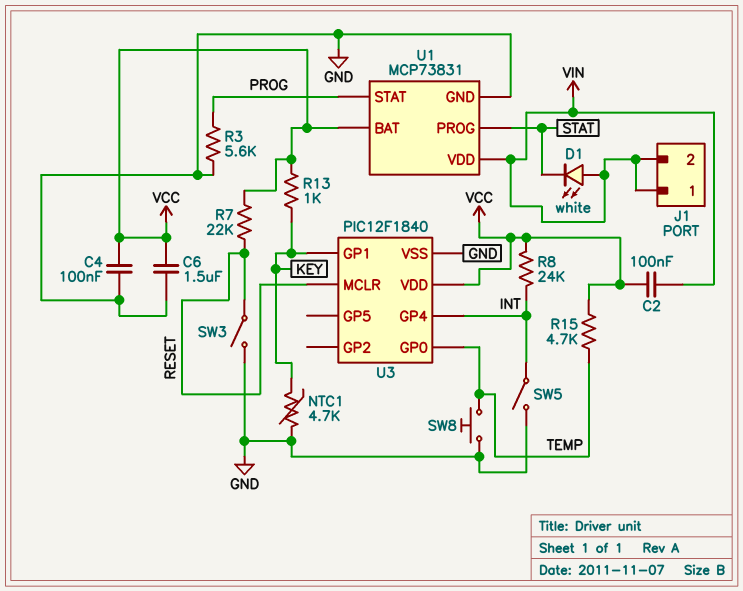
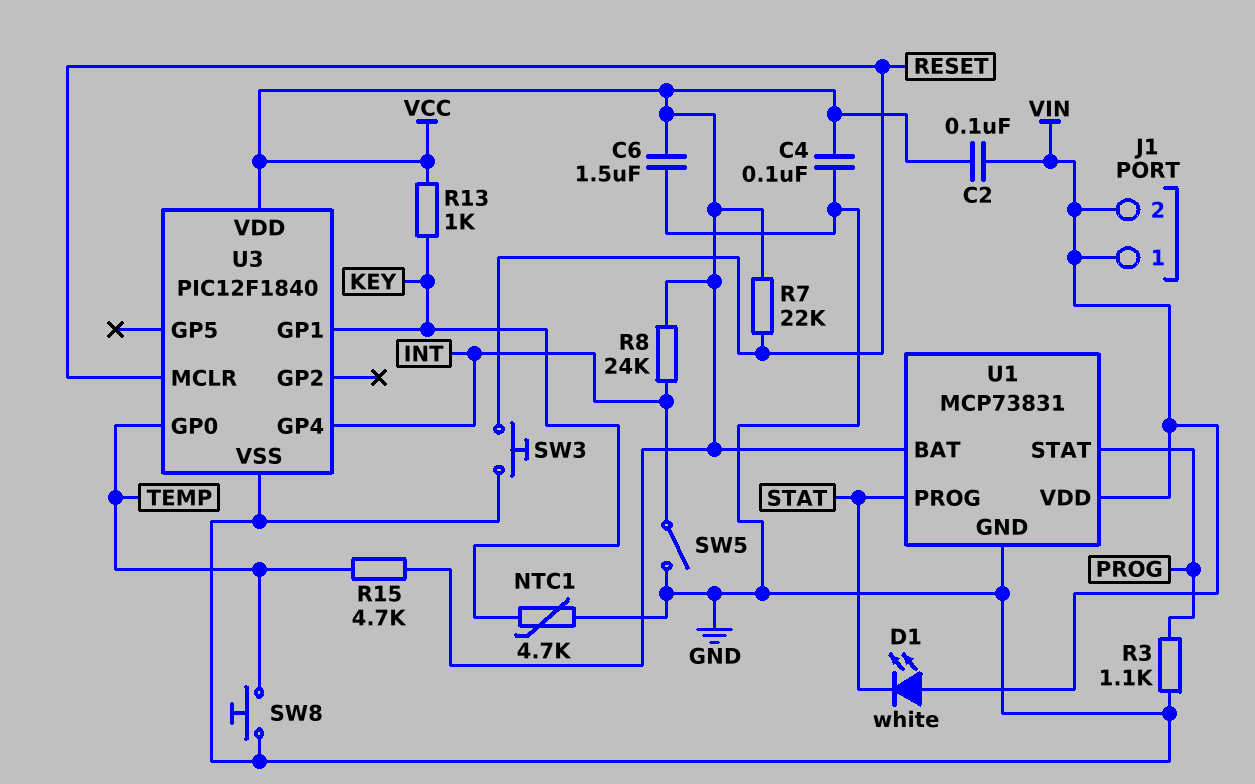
R3: 5.6k (GND, PROG) -> 1.1k (GND, PROG)
SW3: switch (GND, RESET) -> button (GND, RESET)

